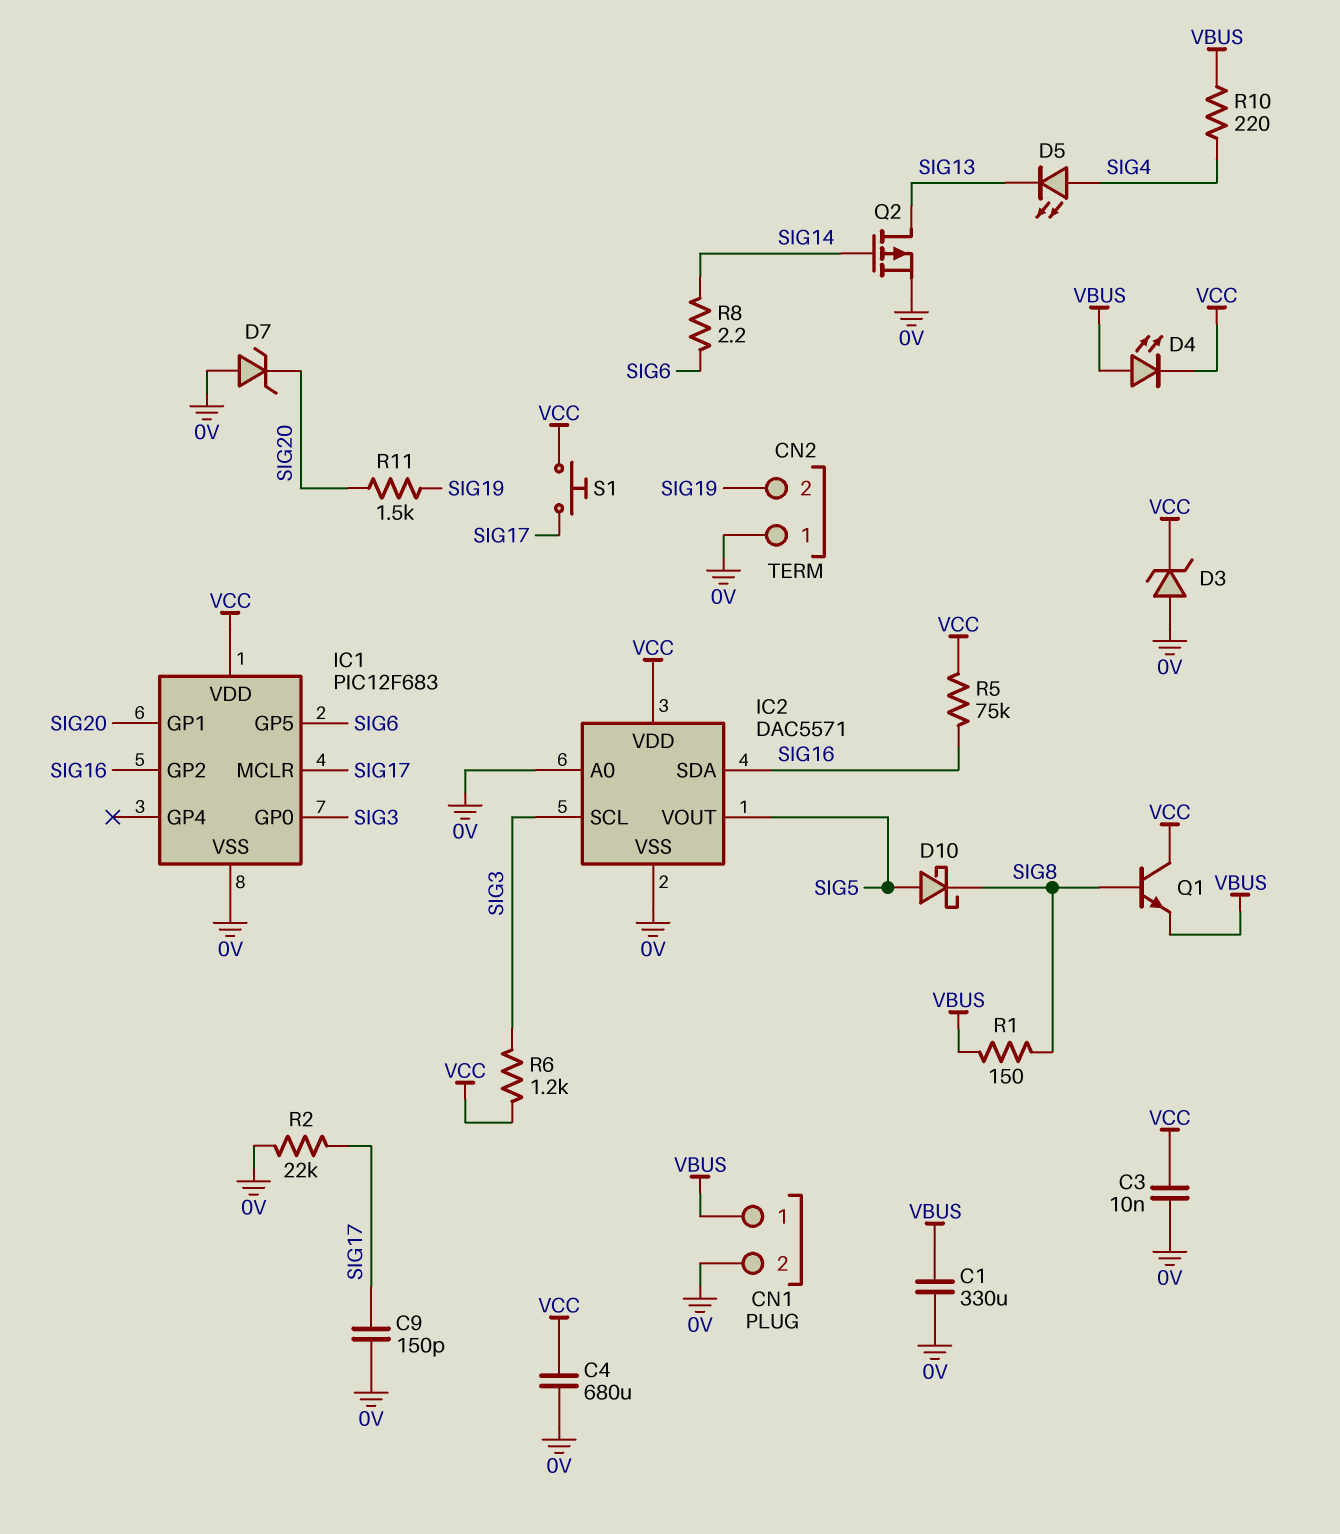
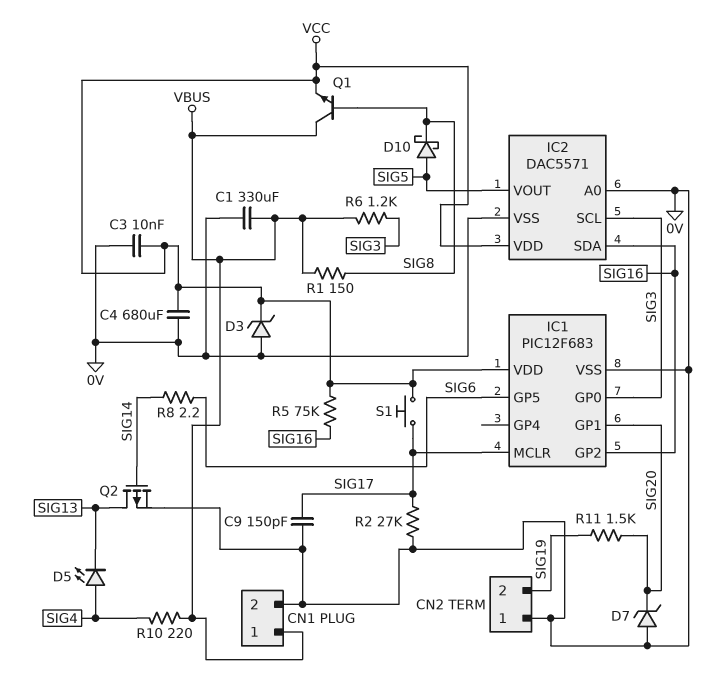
D4: LED (A VBUS, K VCC) -> none
Q1: NPN (B SIG8, C VCC, E VBUS) -> NPN (B SIG8, C VBUS, E VCC)
R2: 22k (0V, SIG17) -> 27k (0V, SIG17)
R6: 1.2k (SIG3, VCC) -> 1.2k (SIG3, VBUS)

